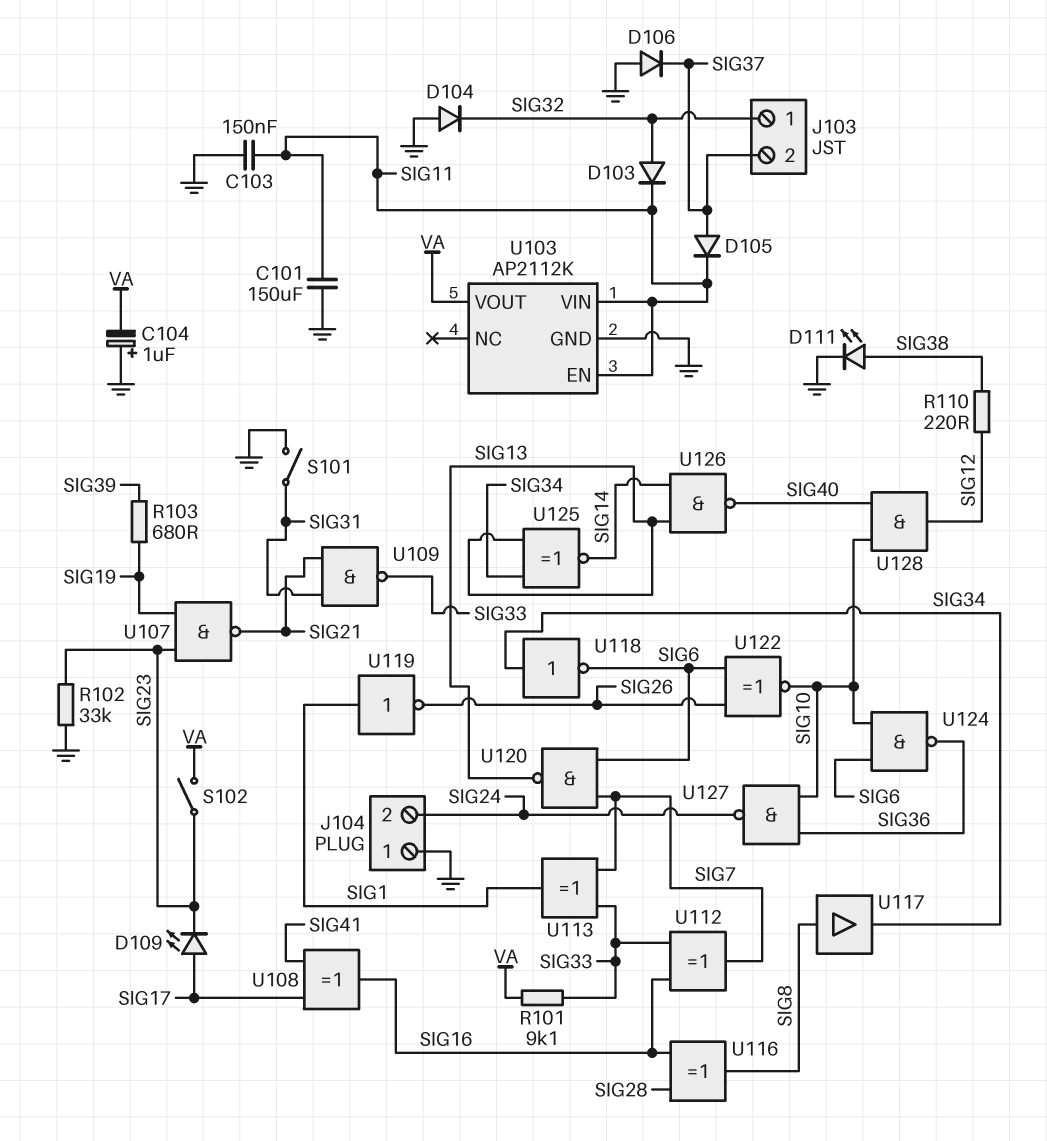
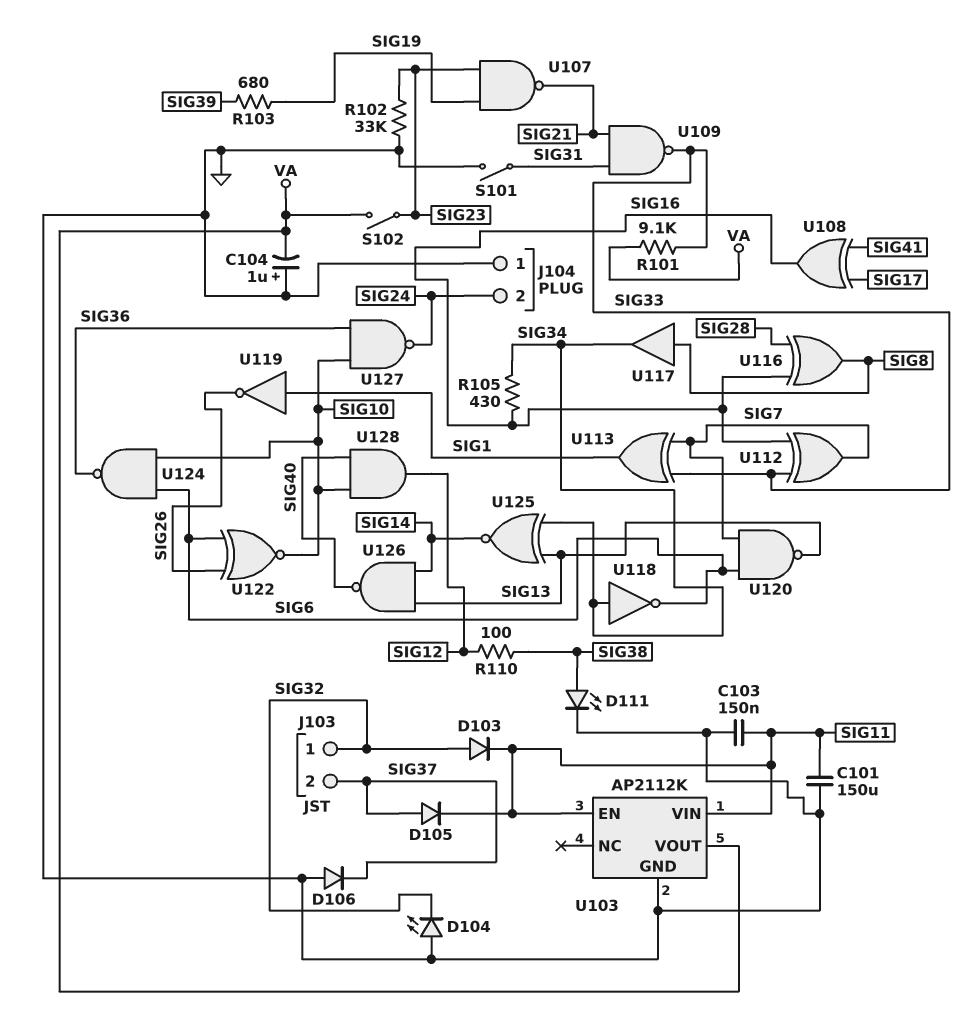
D104: diode (A GND, K SIG32) -> LED (A GND, K SIG32)
D109: LED (A SIG17, K SIG23) -> none
R105: none -> 430 (SIG16, SIG34)
R110: 220 (SIG12, SIG38) -> 100 (SIG12, SIG38)

